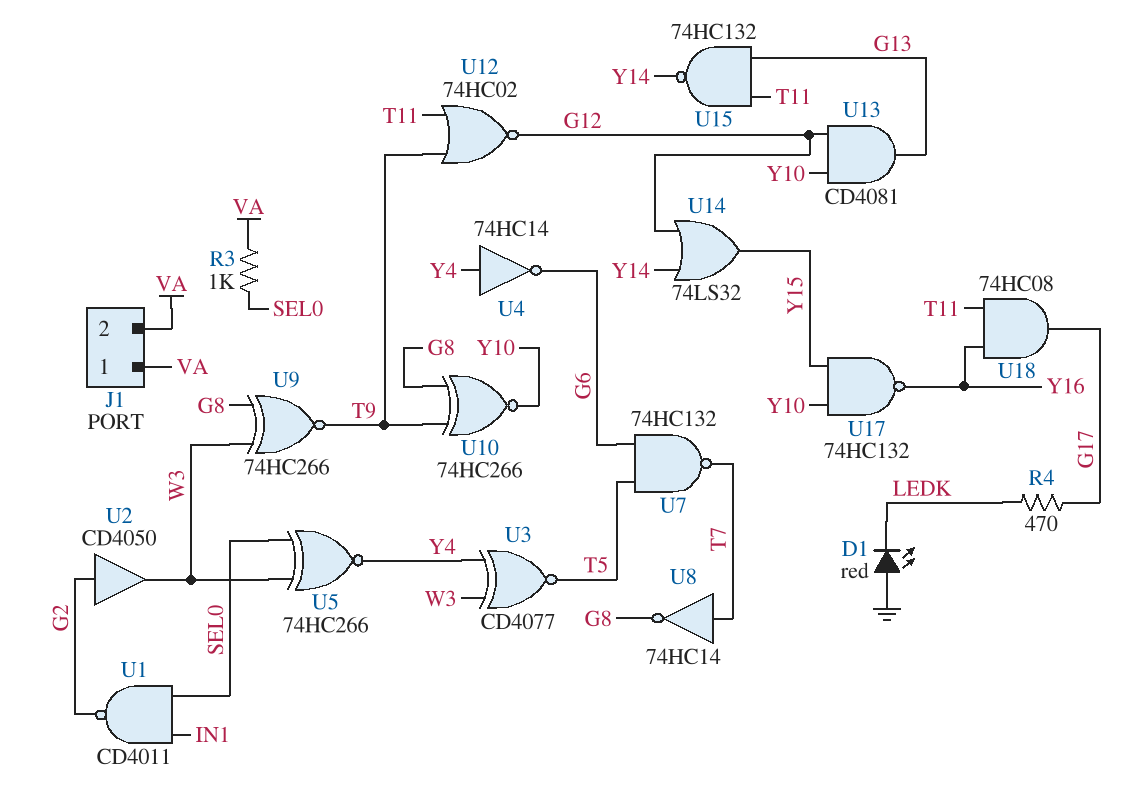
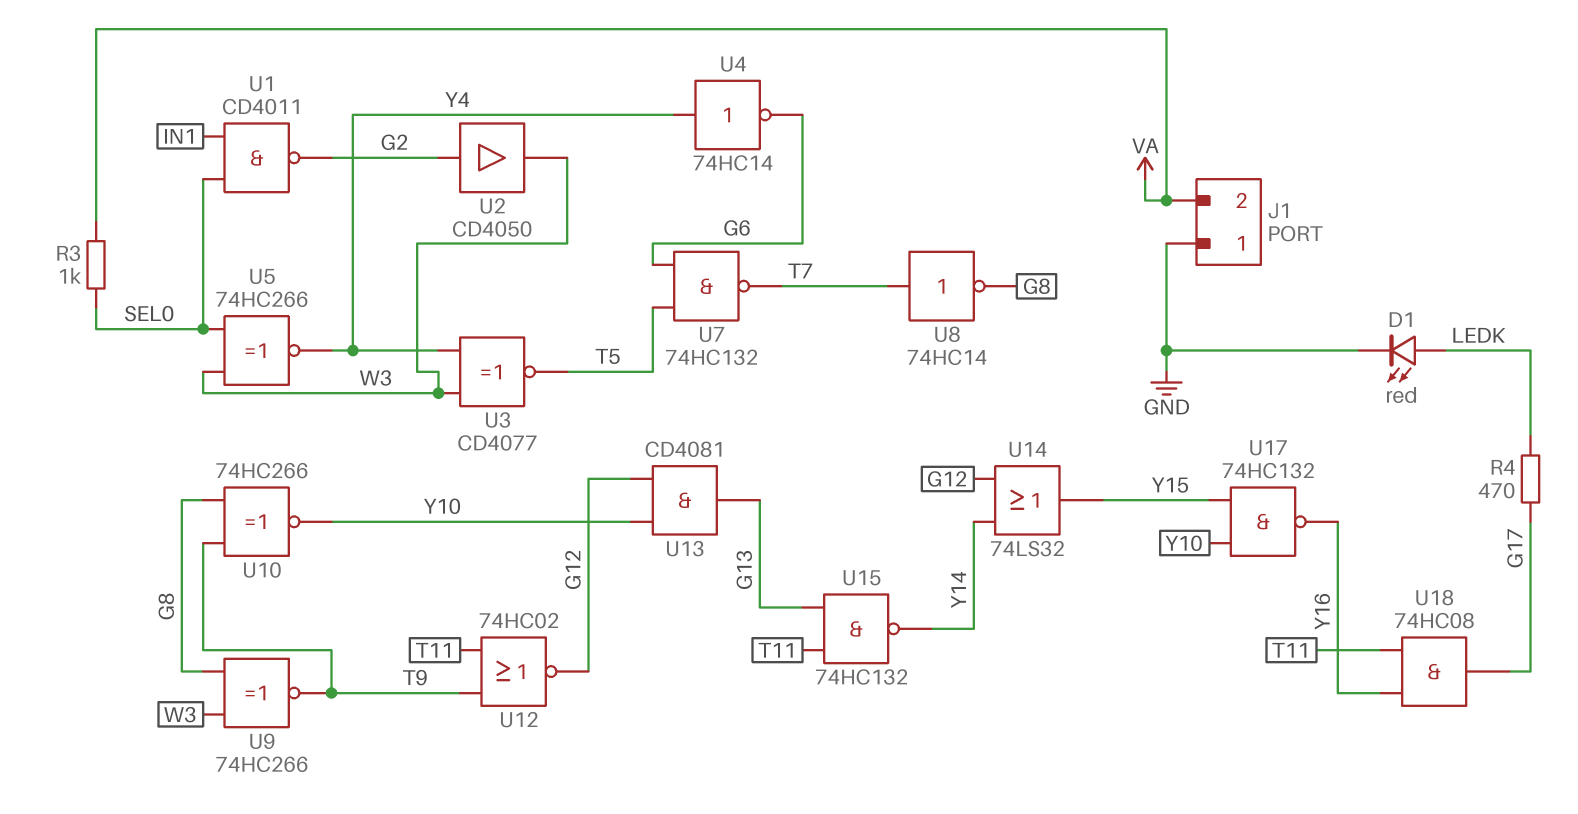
D1: LED red (A GND, K LEDK) -> LED red (A LEDK, K GND)
J1 pin 1: VA -> GND

